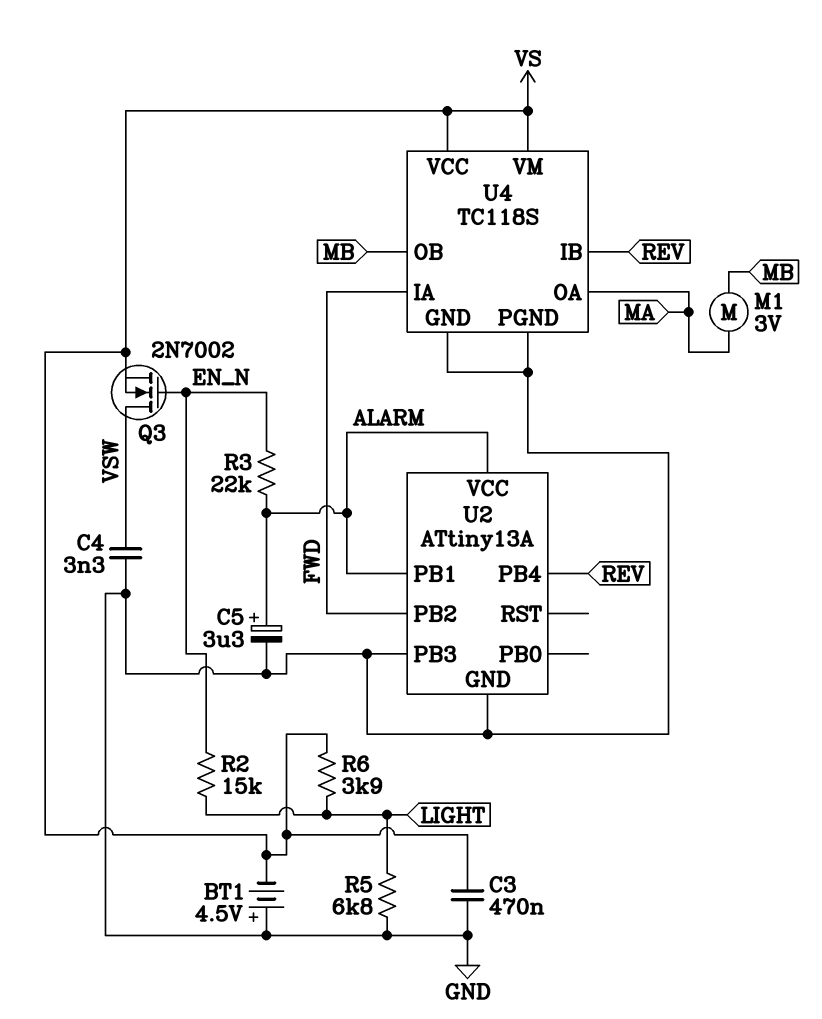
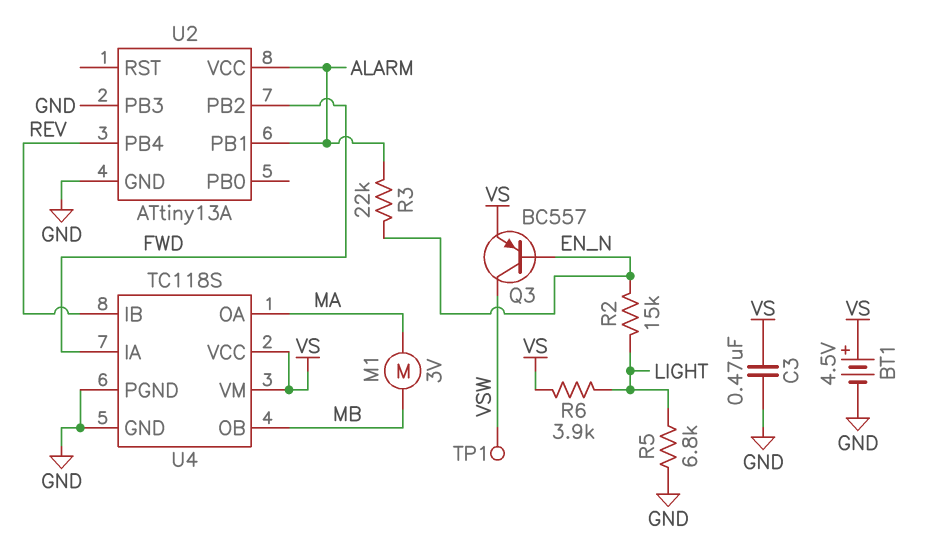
BT1: 4.5V (plus GND, minus VS) -> 4.5V (plus VS, minus GND)
C4: 3.3nF (GND, VSW) -> none
C5: 3.3uF (plus ALARM, minus GND) -> none
Q3: NMOS 2N7002 (G EN_N, D VSW, S VS) -> PNP BC557 (B EN_N, C VSW, E VS)
TP1: none -> test point (VSW)

